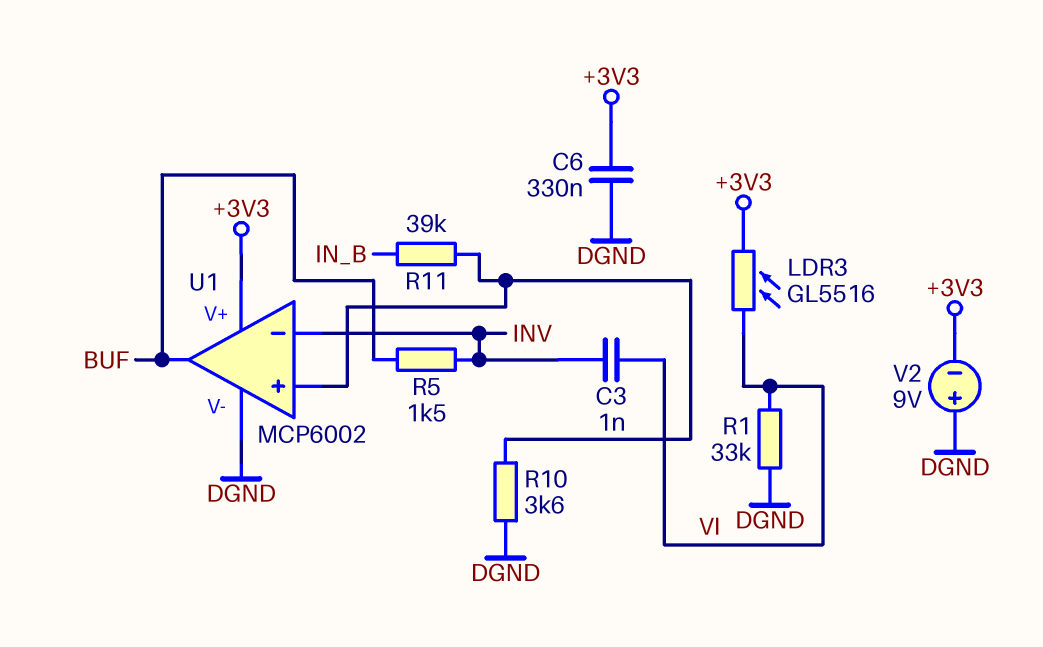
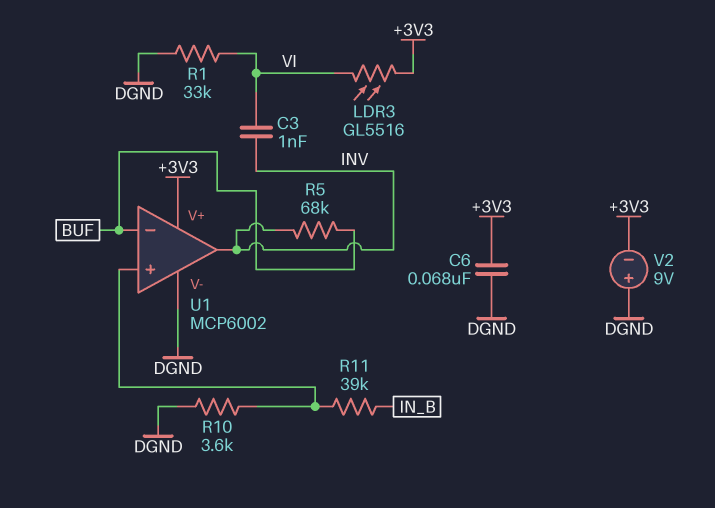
C6: 330nF (+3V3, DGND) -> 68nF (+3V3, DGND)
R5: 1.5k (BUF, INV) -> 68k (BUF, INV)
U1 pin in-: INV -> BUF
U1 pin out: BUF -> INV

